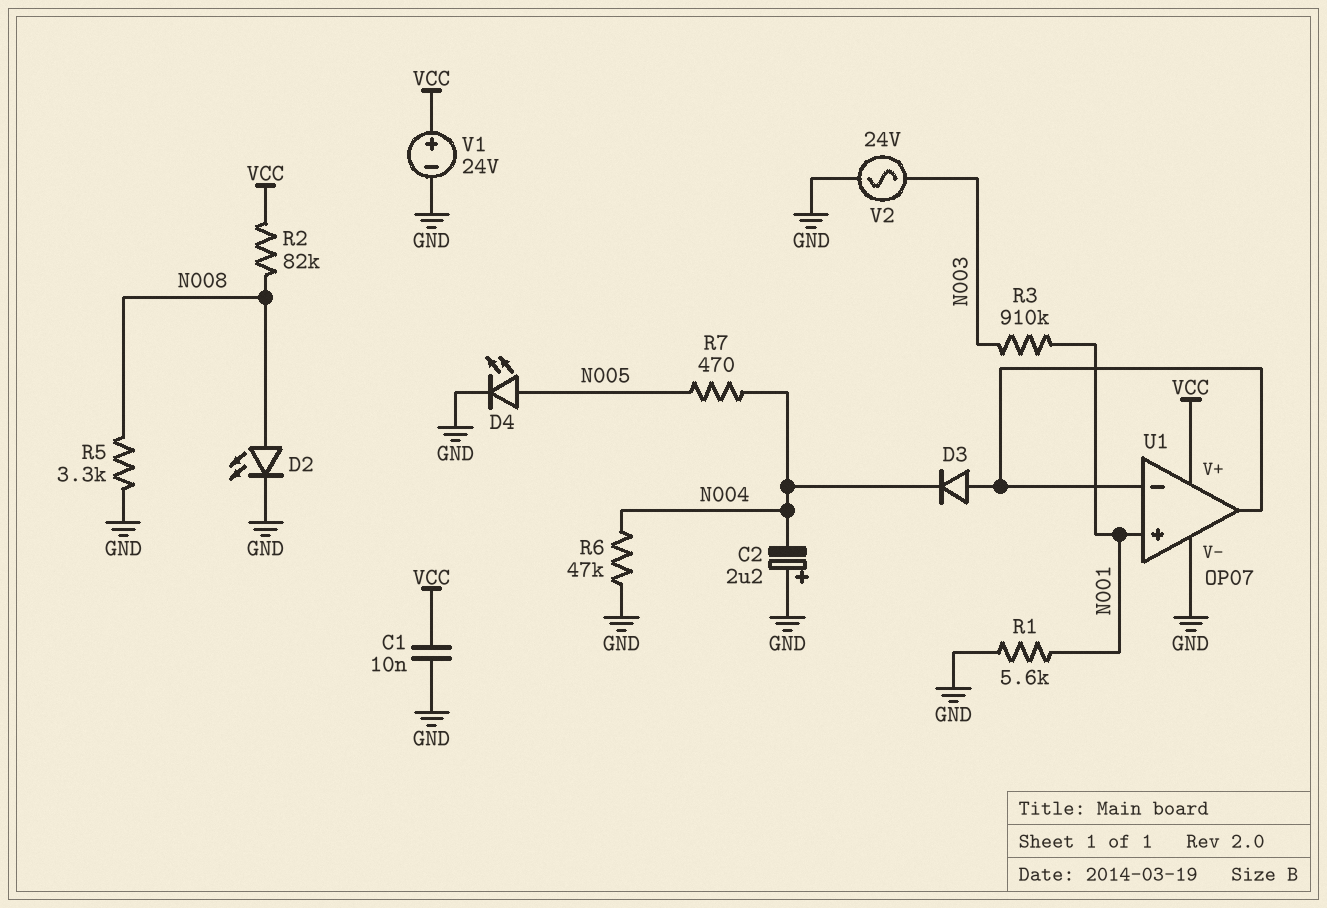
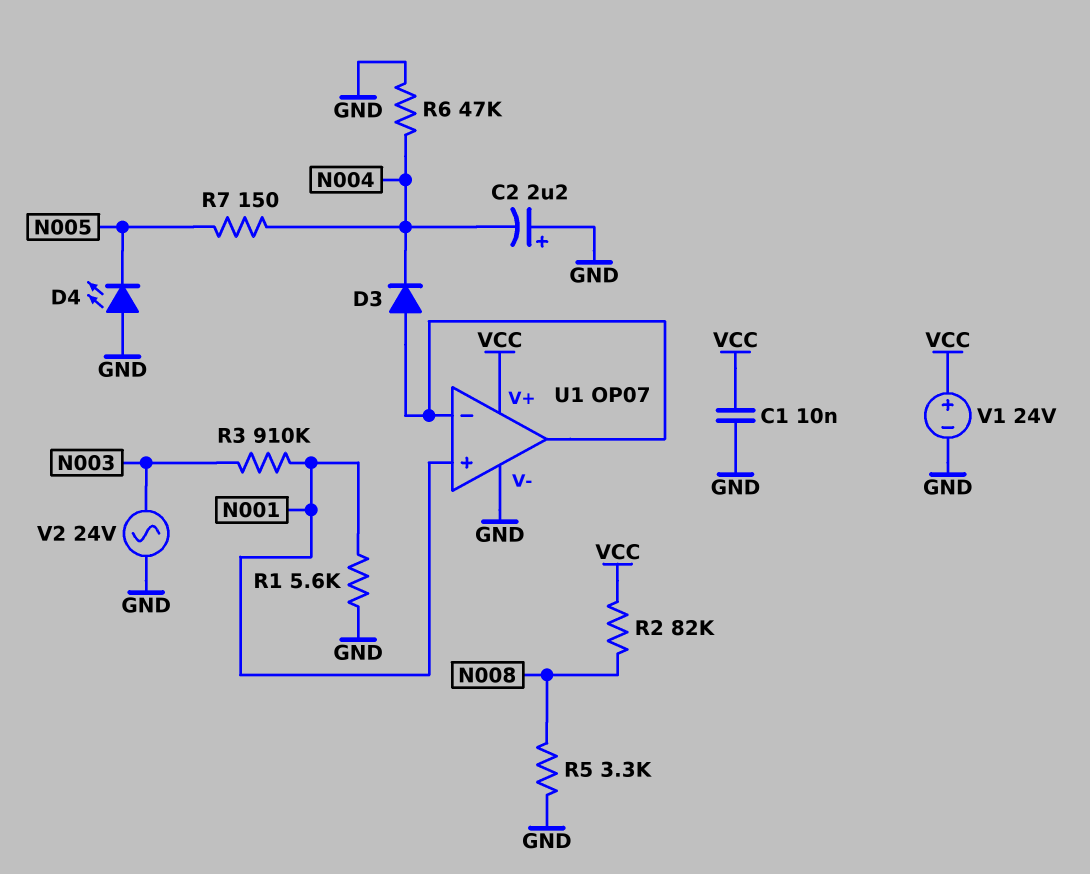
D2: LED (A N008, K GND) -> none
D4: LED (A N005, K GND) -> LED (A GND, K N005)
R7: 470 (N004, N005) -> 150 (N004, N005)

